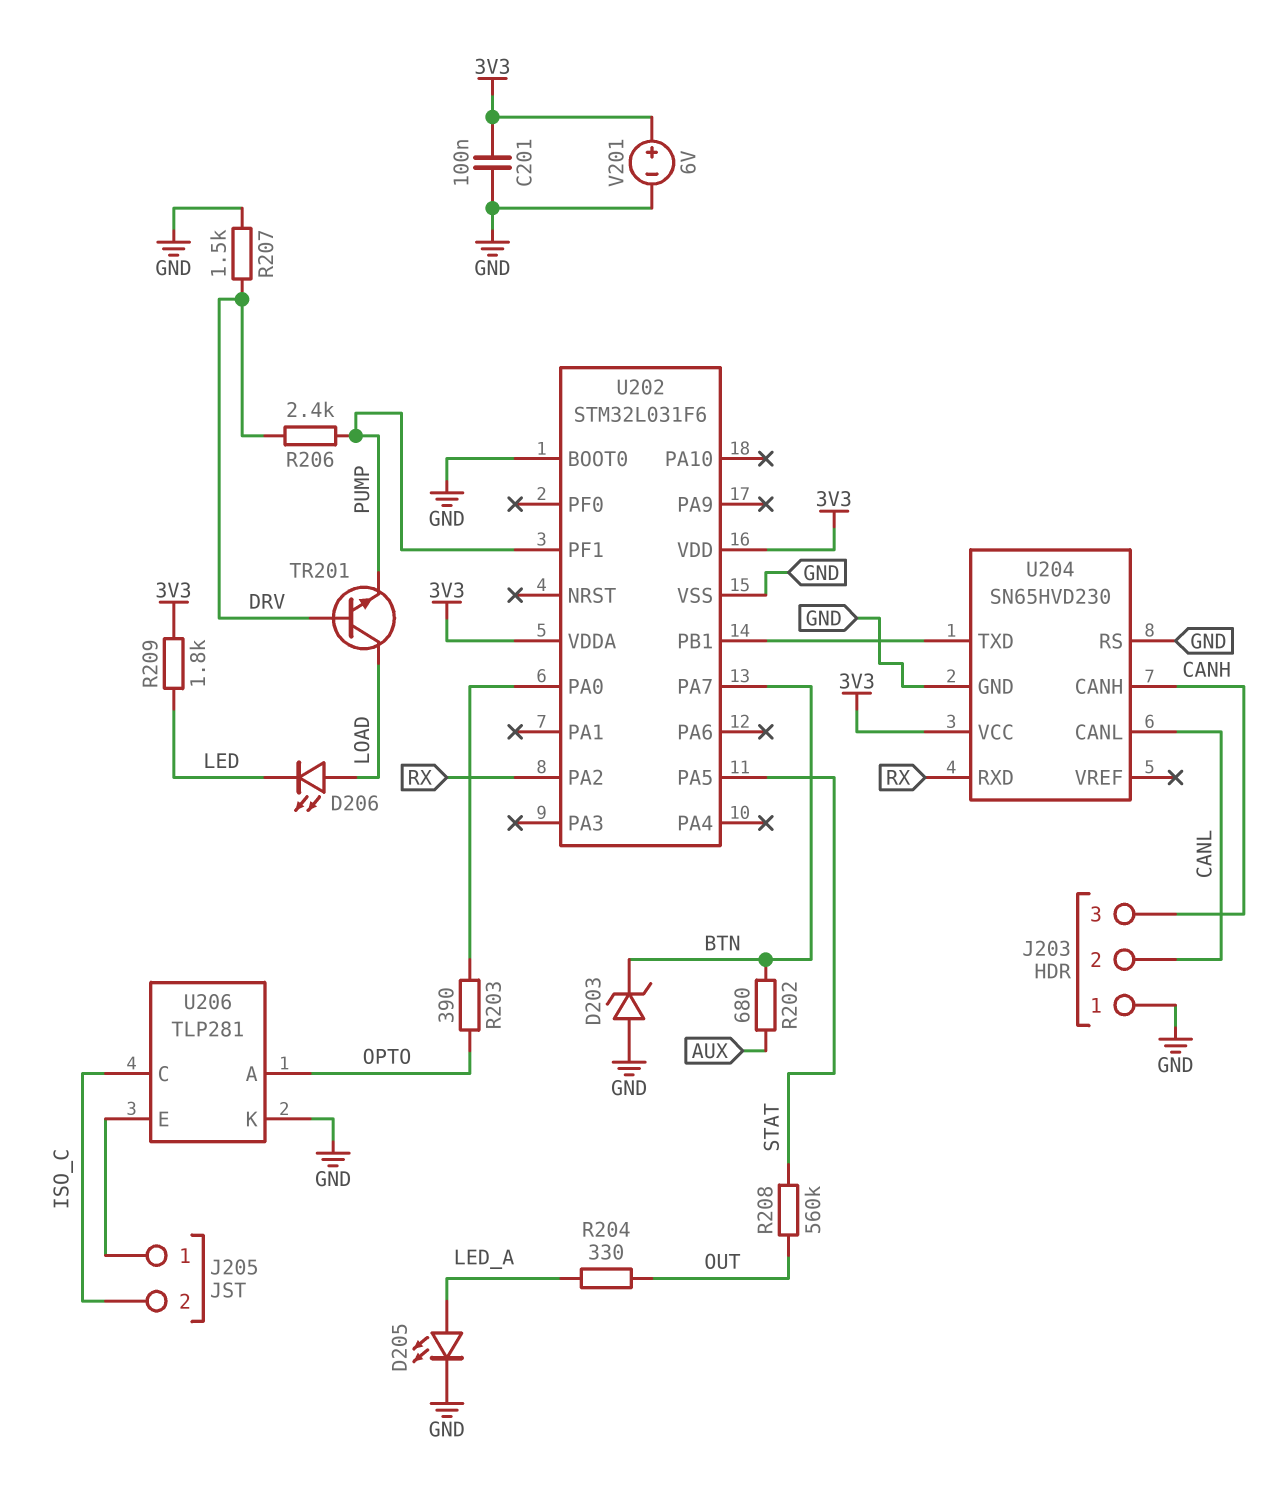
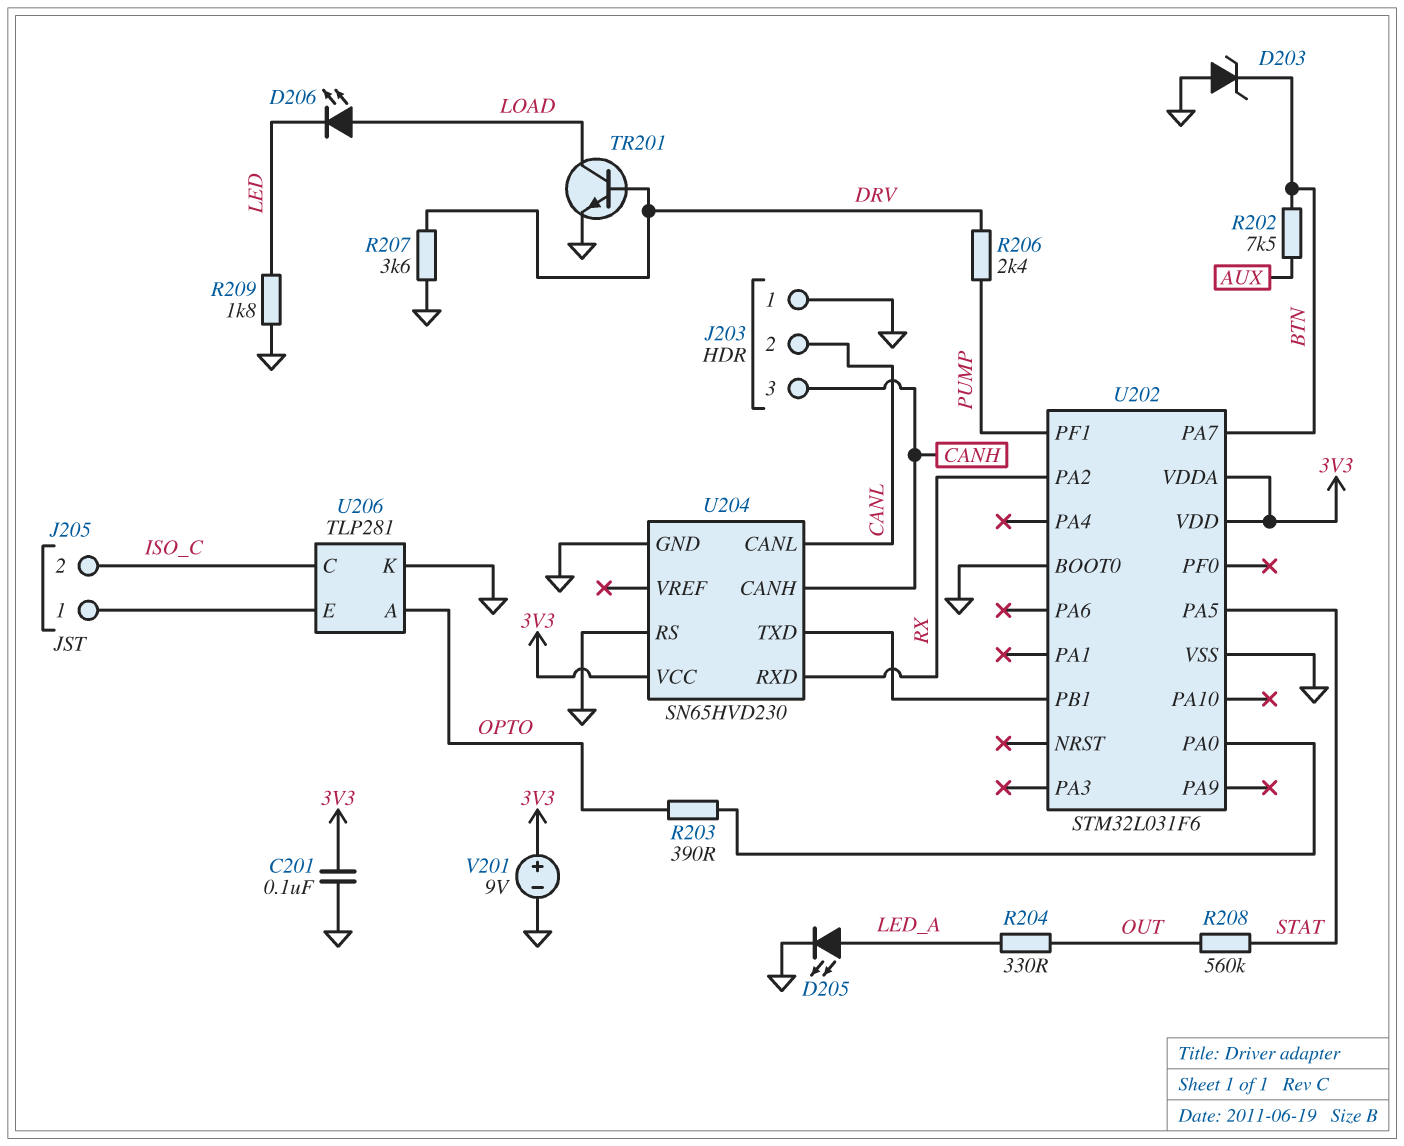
R202: 680 (AUX, BTN) -> 7.5k (AUX, BTN)
R207: 1.5k (DRV, GND) -> 3.6k (DRV, GND)
R209: 1.8k (3V3, LED) -> 1.8k (GND, LED)
TR201: NPN (B DRV, C LOAD, E PUMP) -> NPN (B DRV, C LOAD, E GND)
V201: 6V (plus 3V3, minus GND) -> 9V (plus 3V3, minus GND)

